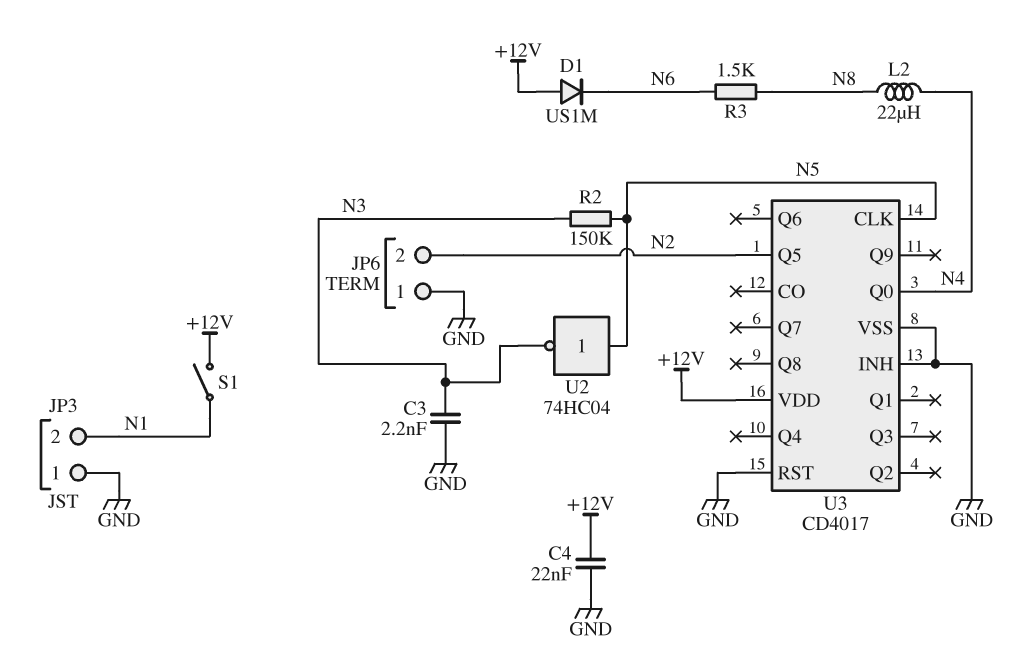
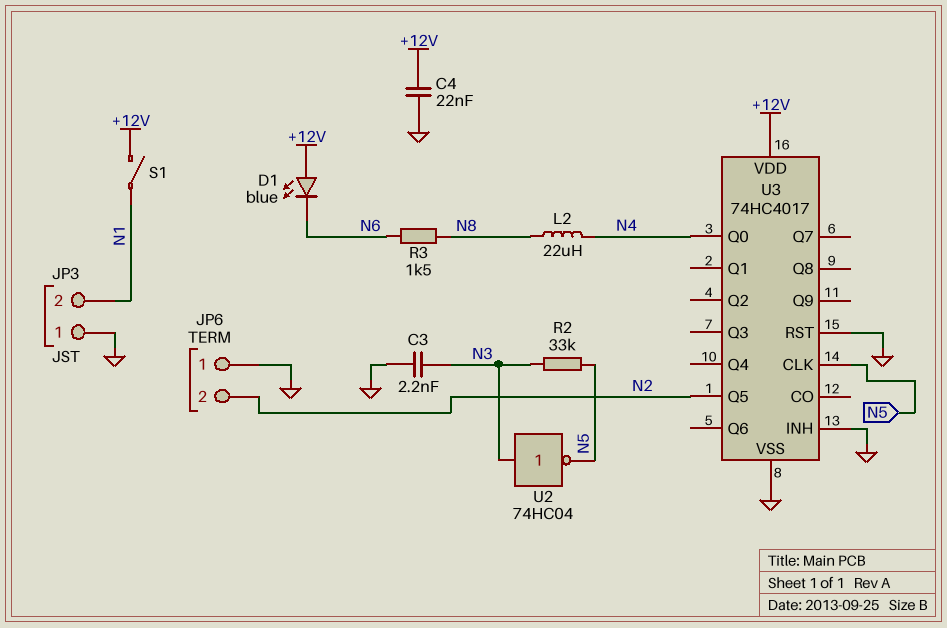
D1: diode US1M (A +12V, K N6) -> LED blue (A +12V, K N6)
R2: 150k (N3, N5) -> 33k (N3, N5)
U2: NOT 74HC04 (in N5, out N3) -> NOT 74HC04 (in N3, out N5)
U3: CD4017 -> 74HC4017

